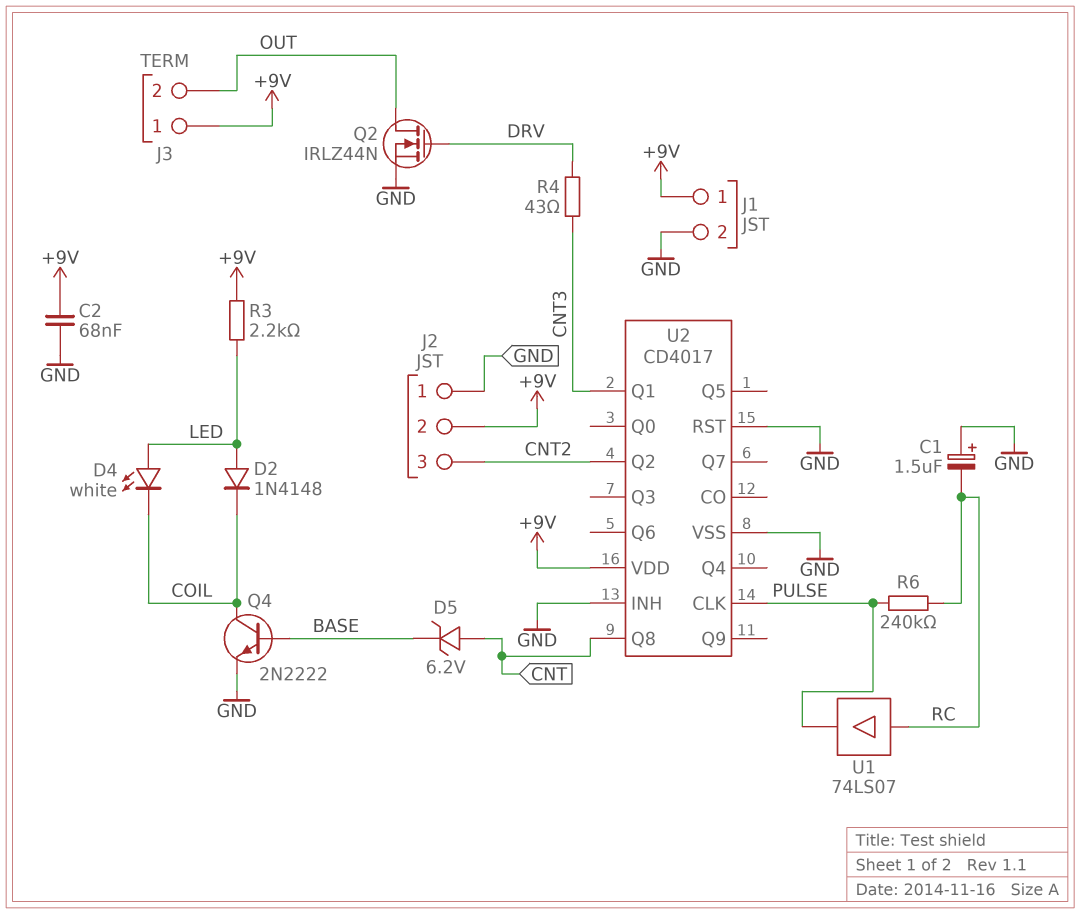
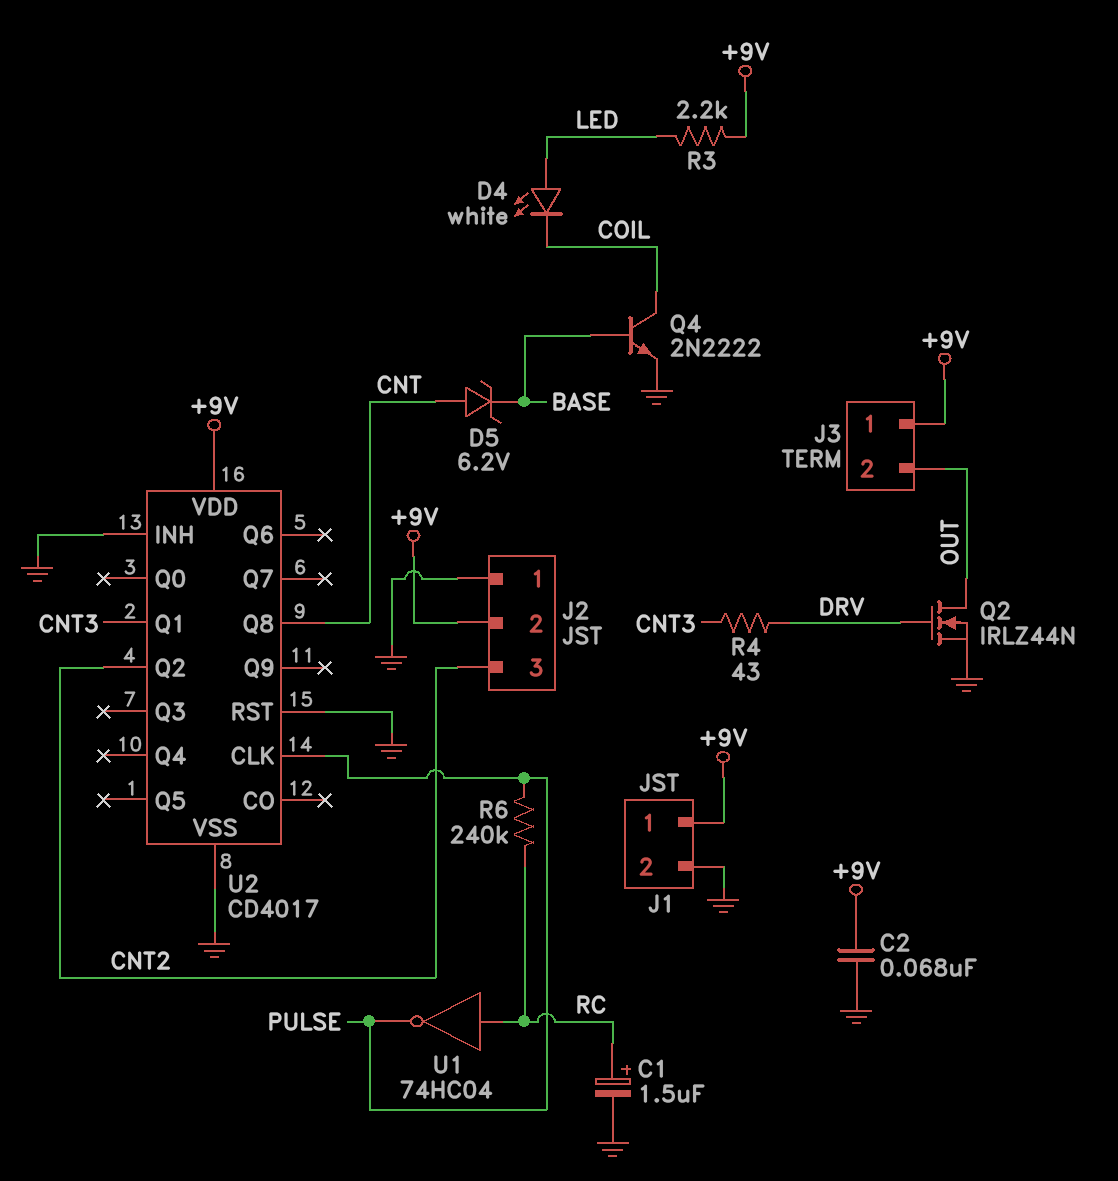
C1: 1.5uF (plus GND, minus RC) -> 1.5uF (plus RC, minus GND)
D2: diode 1N4148 (A LED, K COIL) -> none
U1: buffer 74LS07 (in RC, out PULSE) -> NOT 74HC04 (in RC, out PULSE)

